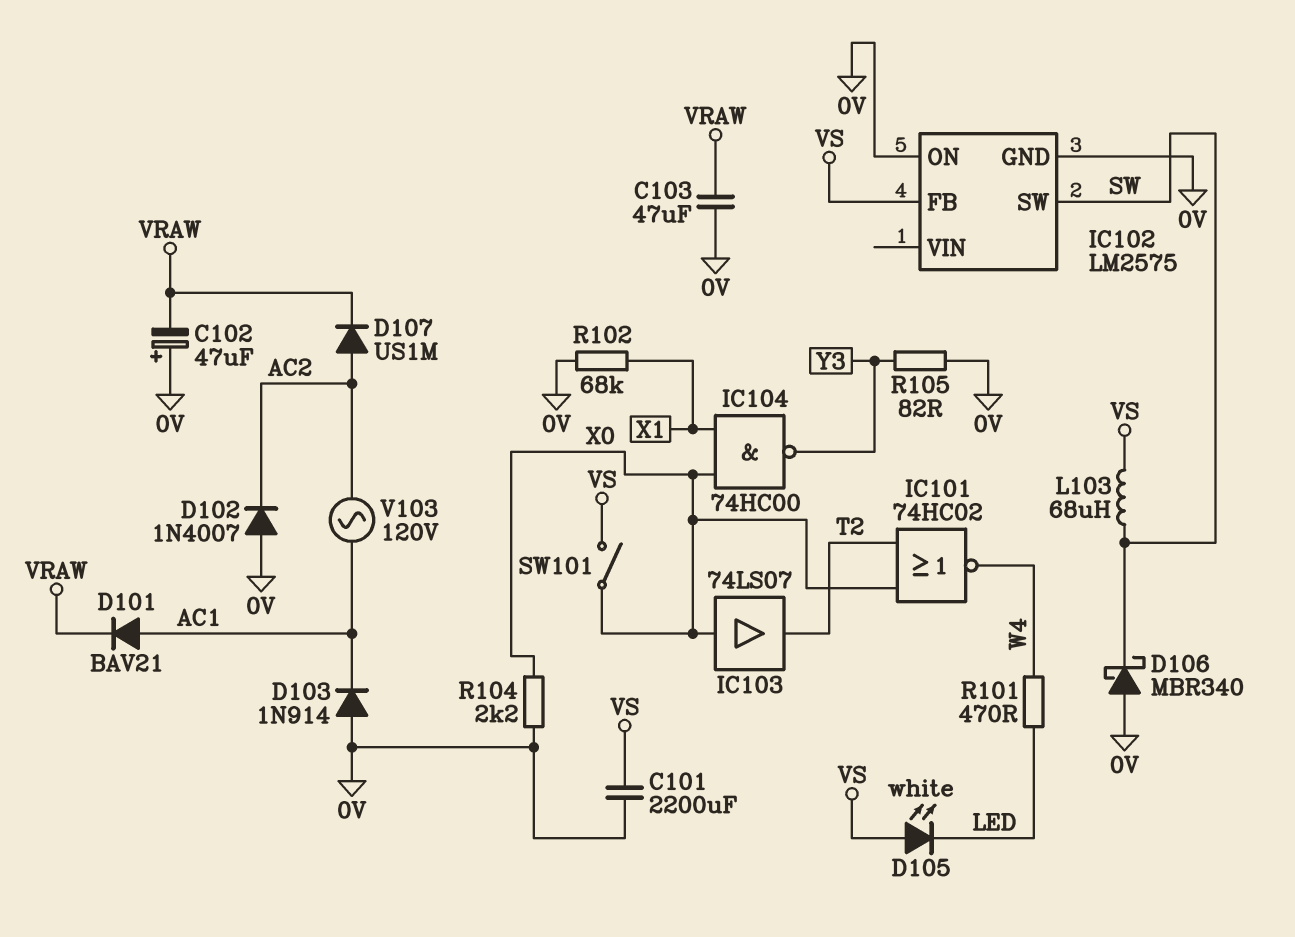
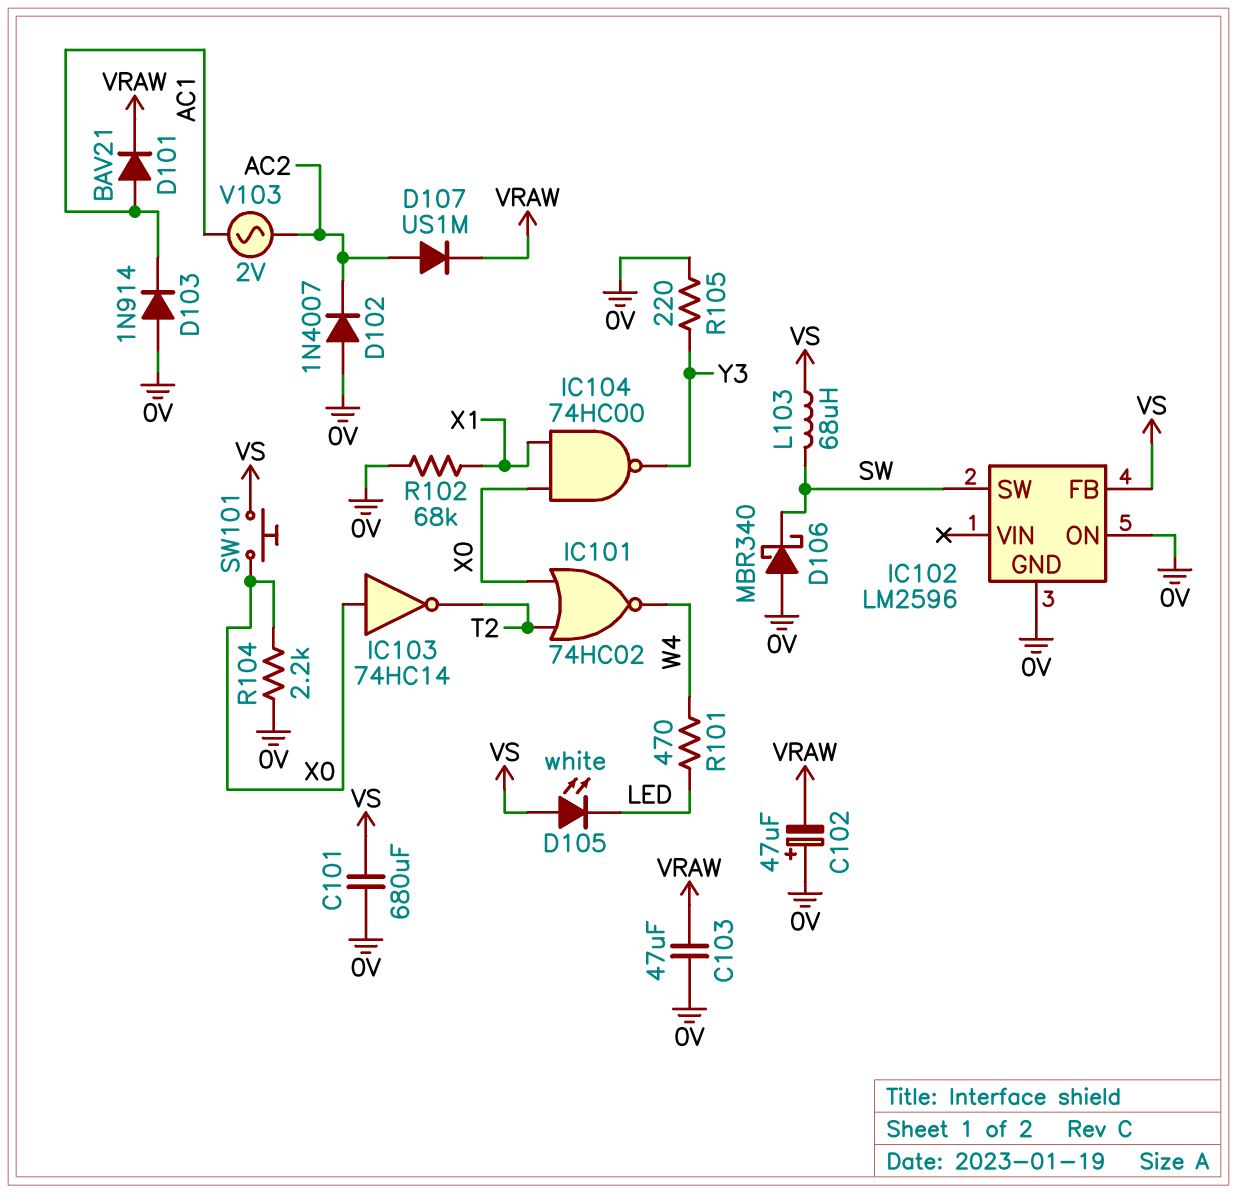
C101: 2200uF (0V, VS) -> 680uF (0V, VS)
IC102: LM2575 -> LM2596
IC103: buffer 74LS07 (in X0, out T2) -> NOT 74HC14 (in X0, out T2)
R105: 82 (0V, Y3) -> 220 (0V, Y3)
SW101: switch (VS, X0) -> button (VS, X0)
V103: AC 120V (AC1, AC2) -> AC 2V (AC1, AC2)

